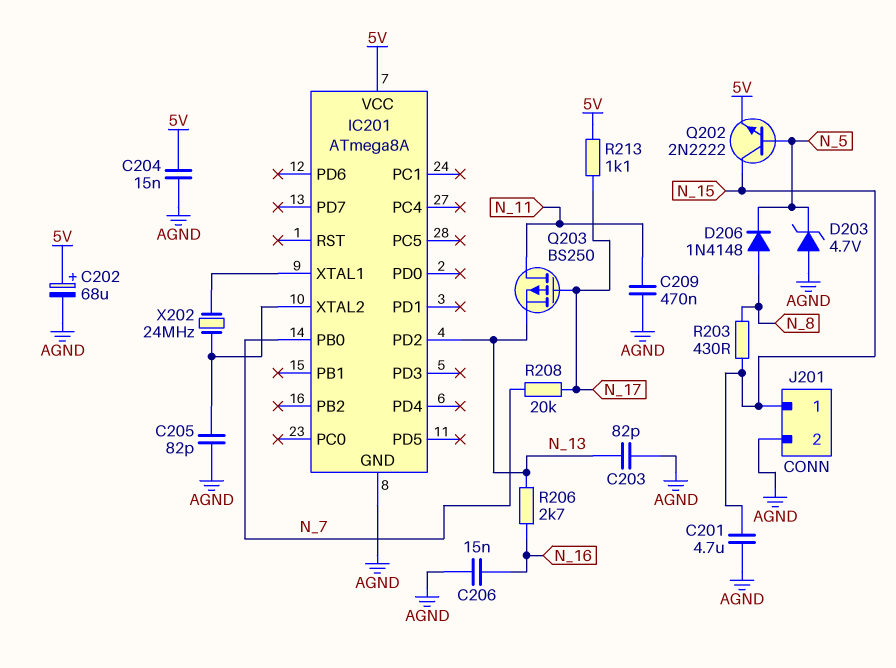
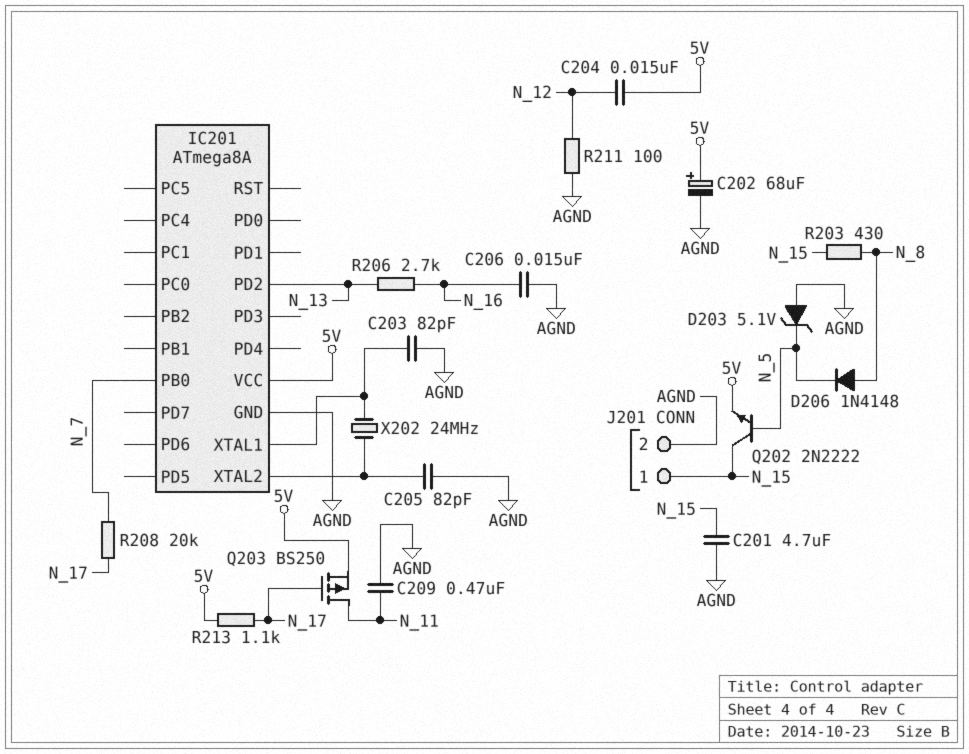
C203: 82pF (AGND, N_13) -> 82pF (AGND, IC201/XTAL1)
C204: 15nF (5V, AGND) -> 15nF (5V, N_12)
D203: zener 4.7V (A AGND, K N_5) -> zener 5.1V (A AGND, K N_5)
Q203: PMOS BS250 (G N_17, D N_11, S N_13) -> PMOS BS250 (G N_17, D N_11, S 5V)
R211: none -> 100 (AGND, N_12)

